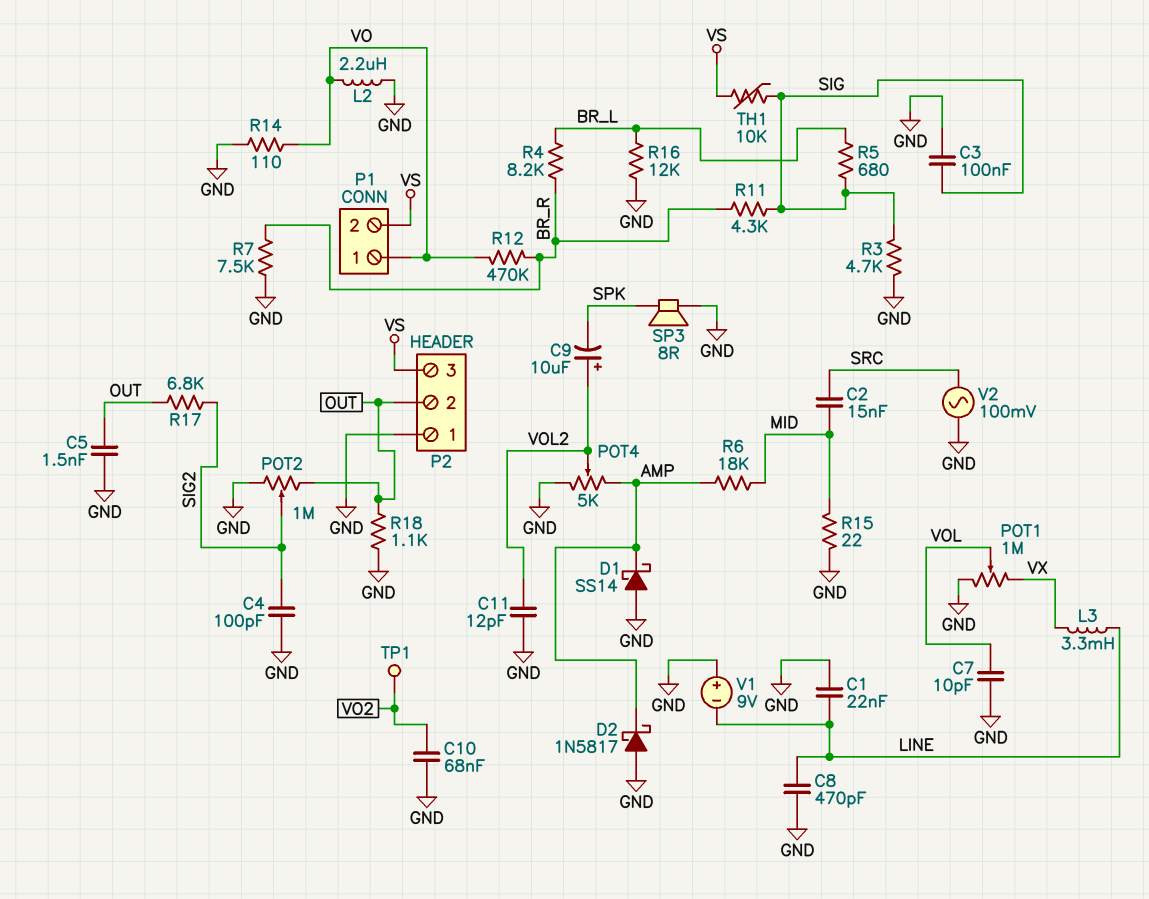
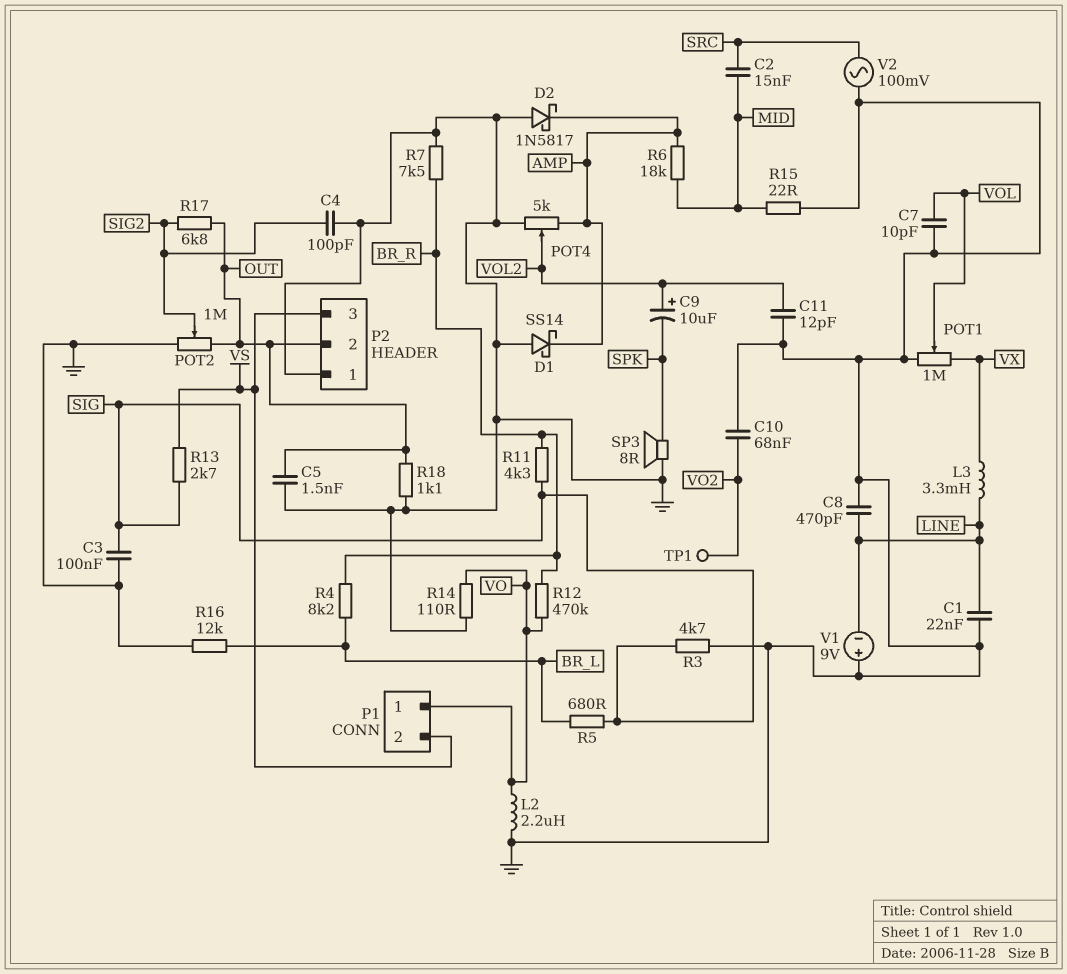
R13: none -> 2.7k (SIG, VS)
TH1: 10k (SIG, VS) -> none

